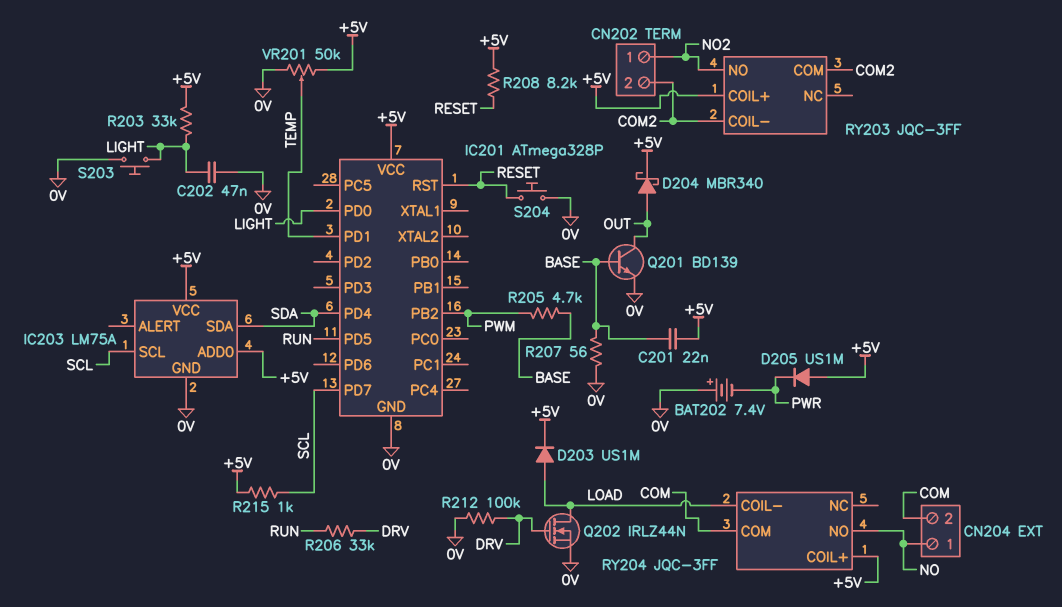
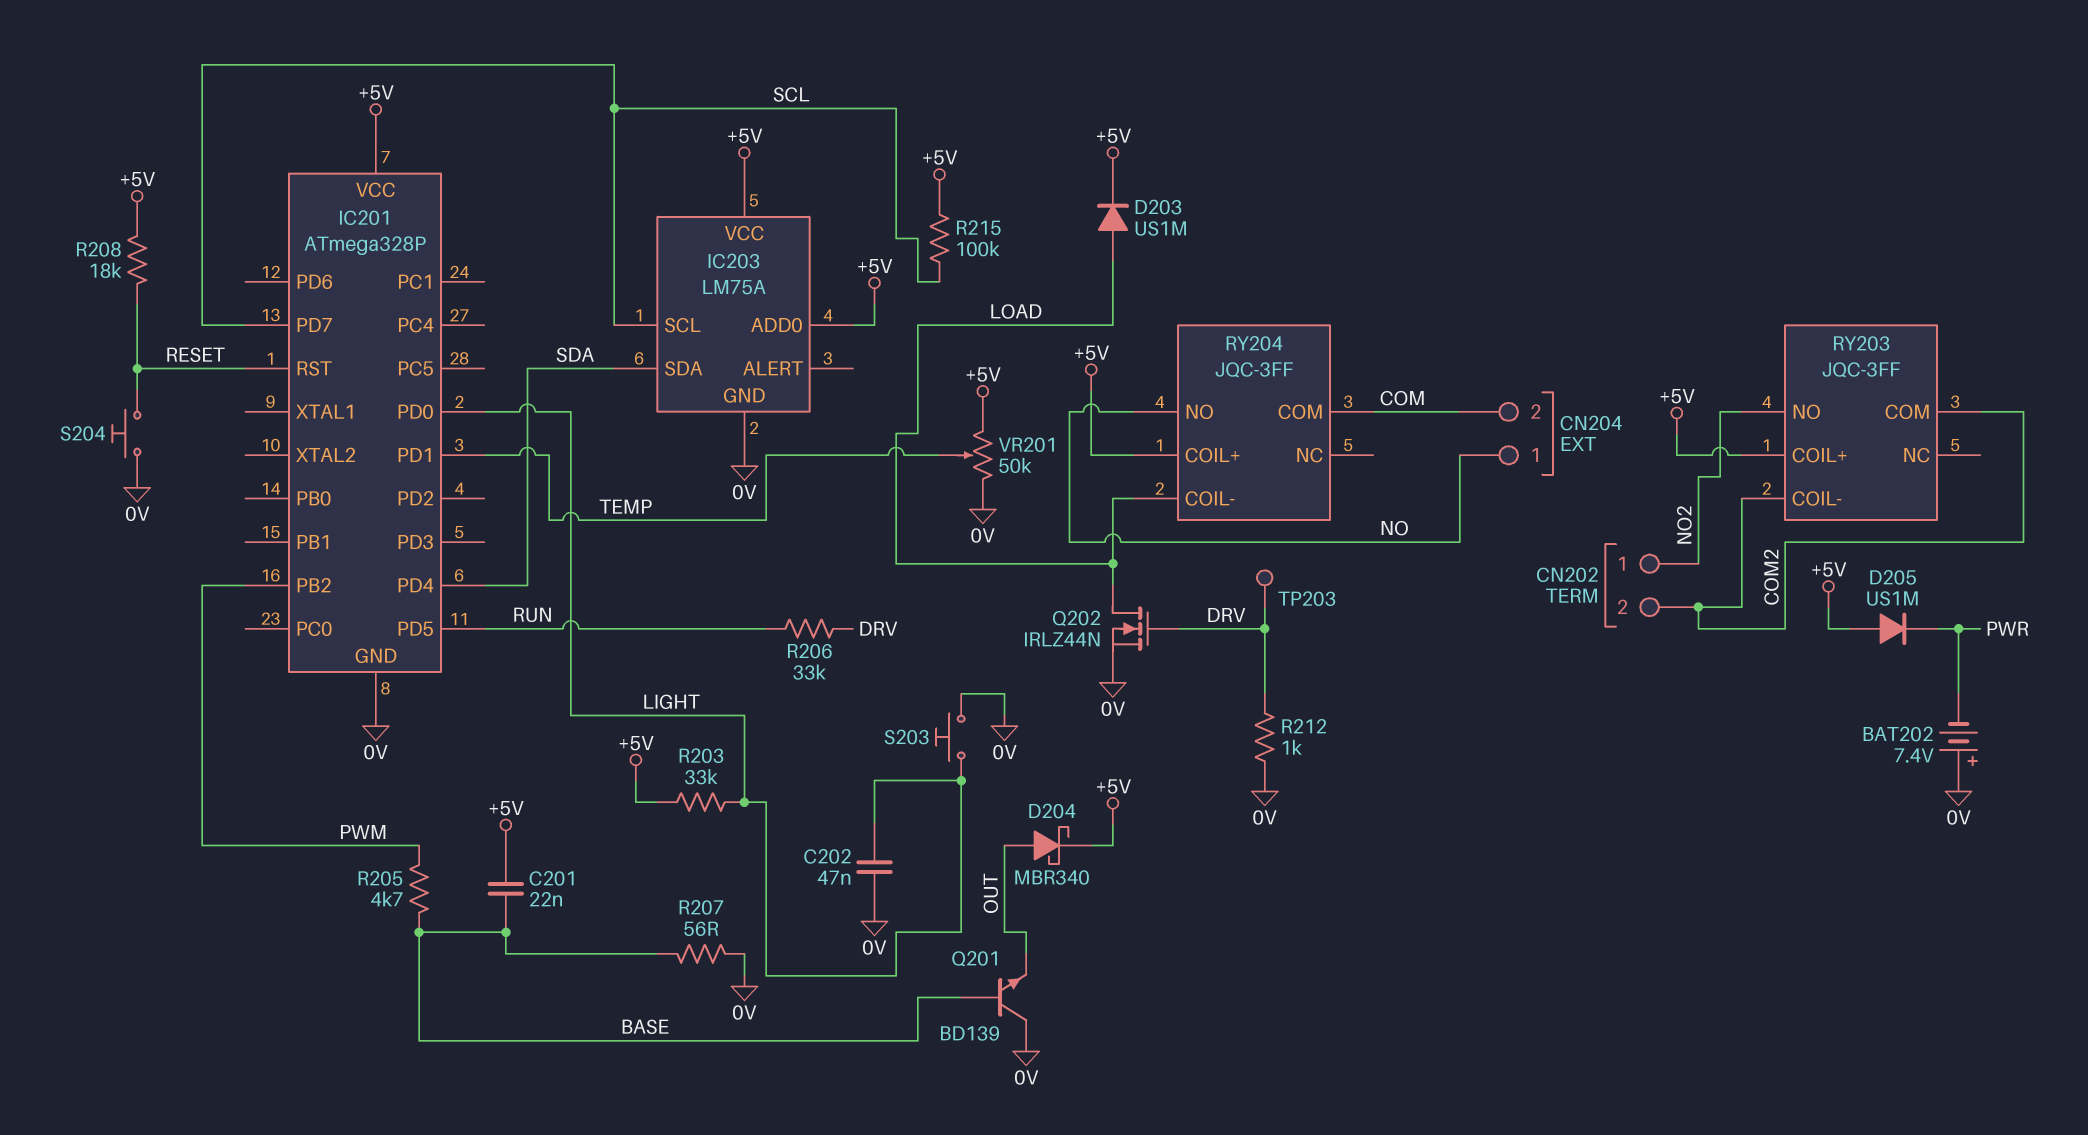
Q201: NPN BD139 (B BASE, C OUT, E 0V) -> NPN BD139 (B BASE, C 0V, E OUT)
R208: 8.2k (+5V, RESET) -> 18k (+5V, RESET)
R212: 100k (0V, DRV) -> 1k (0V, DRV)
R215: 1k (+5V, SCL) -> 100k (+5V, SCL)
TP203: none -> test point (DRV)

